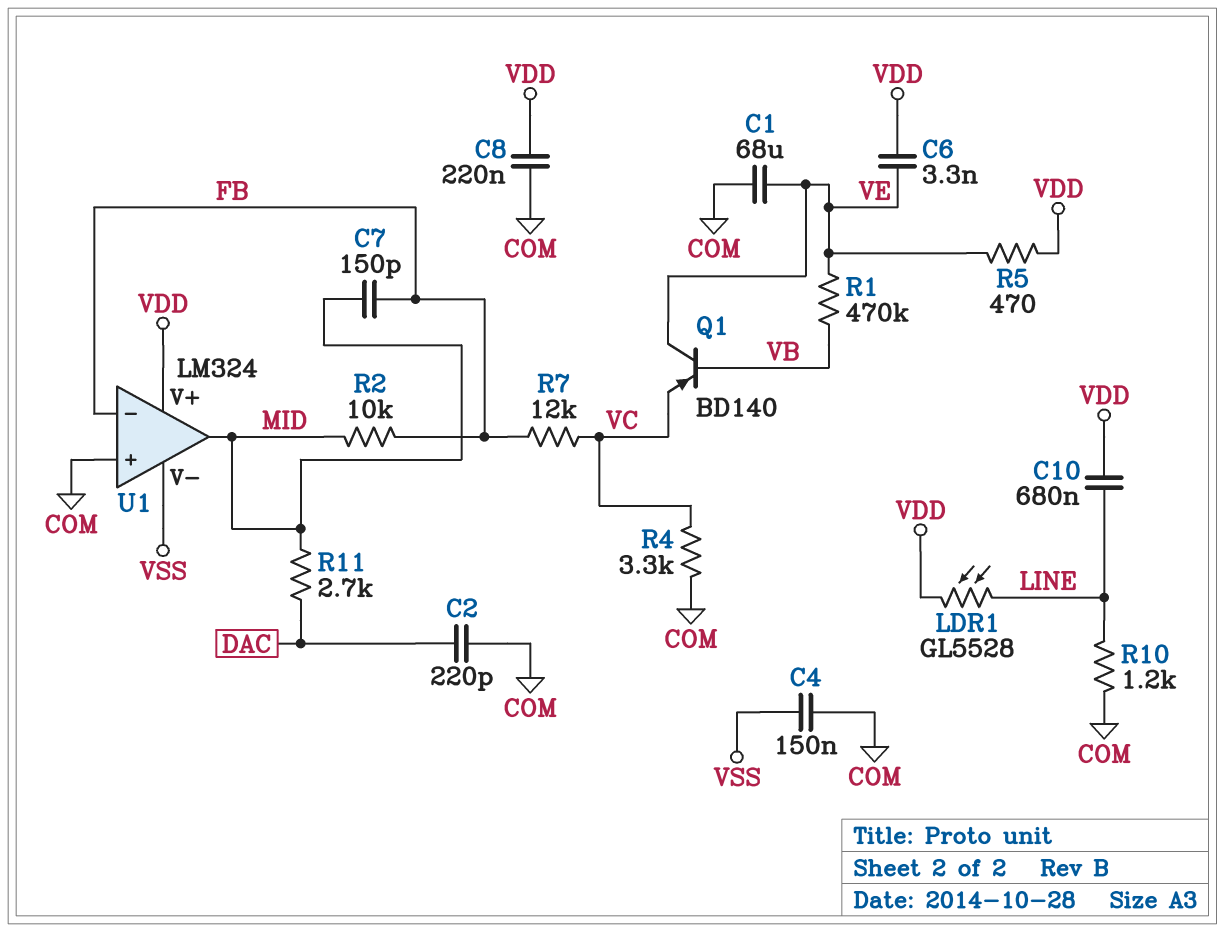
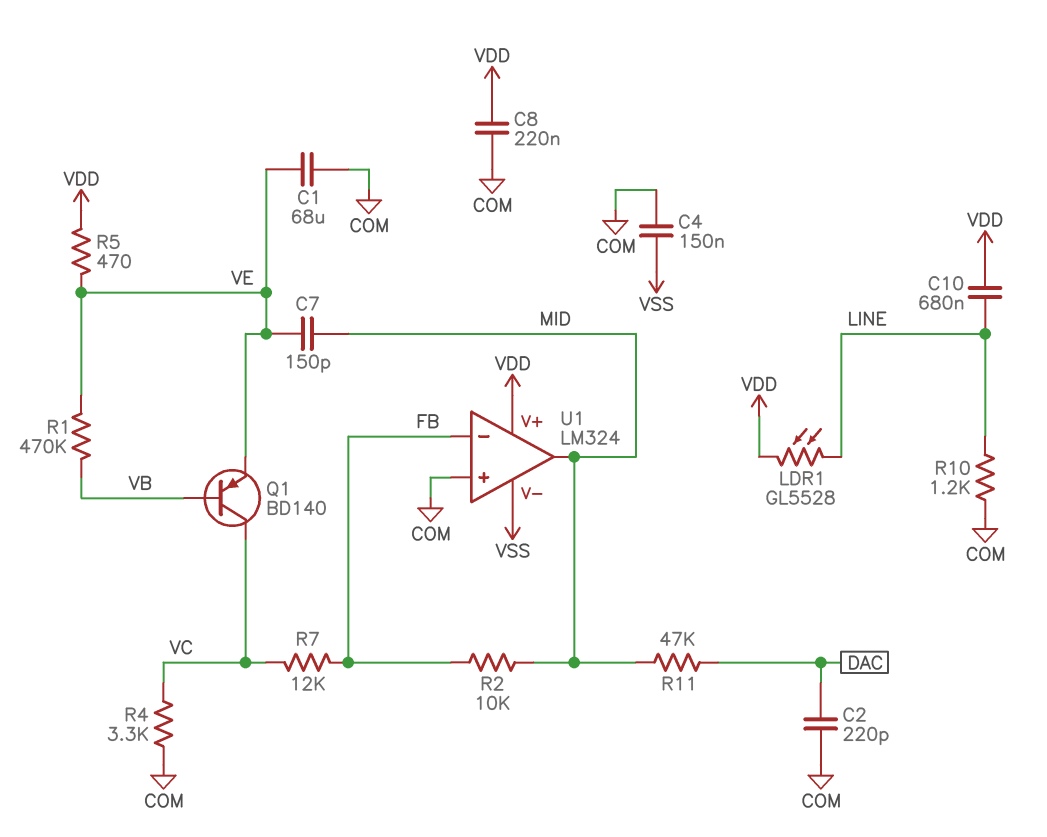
C6: 3.3nF (VDD, VE) -> none
C7: 150pF (FB, MID) -> 150pF (MID, VE)
Q1: PNP BD140 (B VB, C VE, E VC) -> PNP BD140 (B VB, C VC, E VE)
R11: 2.7k (DAC, MID) -> 47k (DAC, MID)

